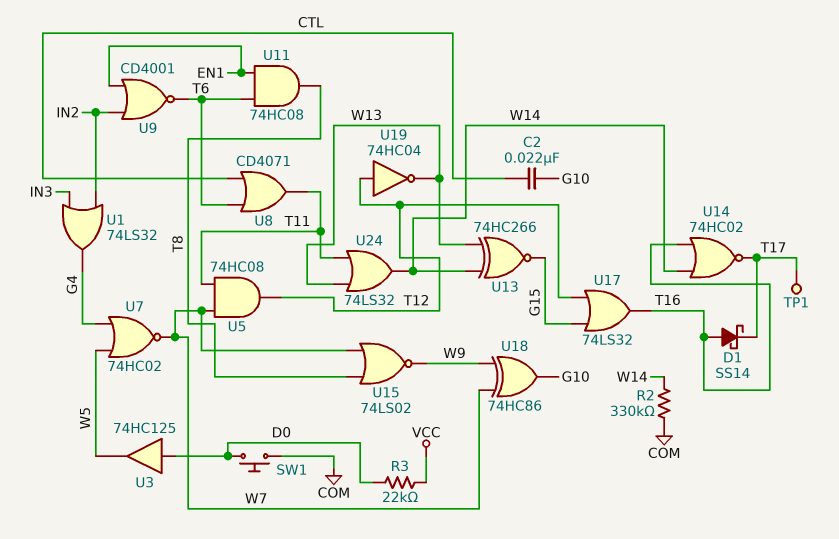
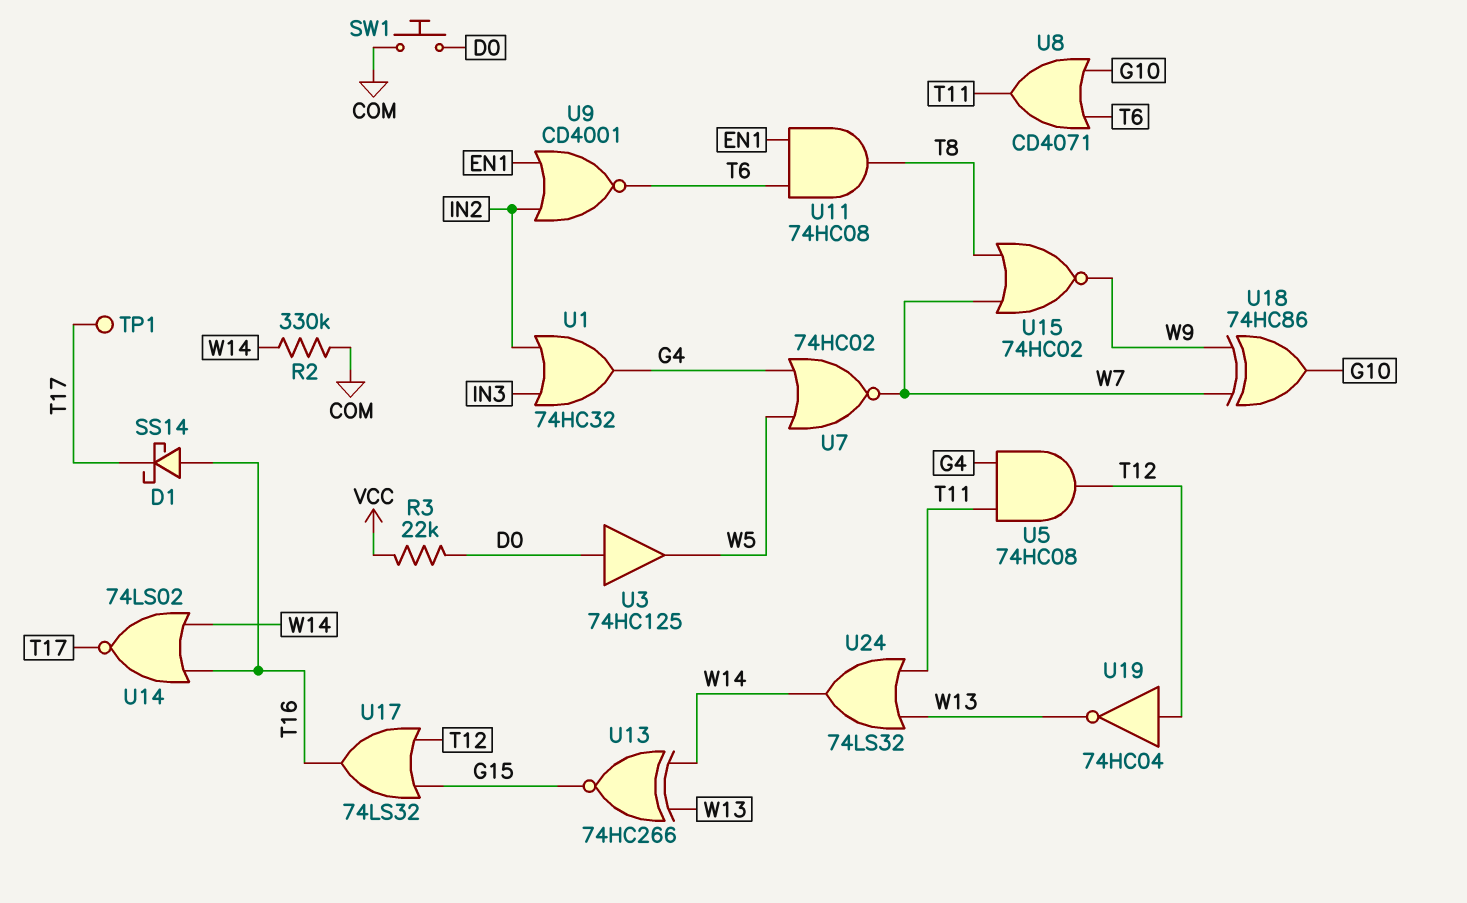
C2: 22nF (CTL, G10) -> none
U1: OR 74LS32 (in IN2, in IN3, out G4) -> OR 74HC32 (in IN2, in IN3, out G4)
U5: AND 74HC08 (in T11, in W7, out T12) -> AND 74HC08 (in G4, in T11, out T12)
U8: OR CD4071 (in CTL, in T6, out T11) -> OR CD4071 (in G10, in T6, out T11)
U14: NOR 74HC02 (in T16, in W14, out T17) -> NOR 74LS02 (in T16, in W14, out T17)
U15: NOR 74LS02 (in T8, in W7, out W9) -> NOR 74HC02 (in T8, in W7, out W9)

